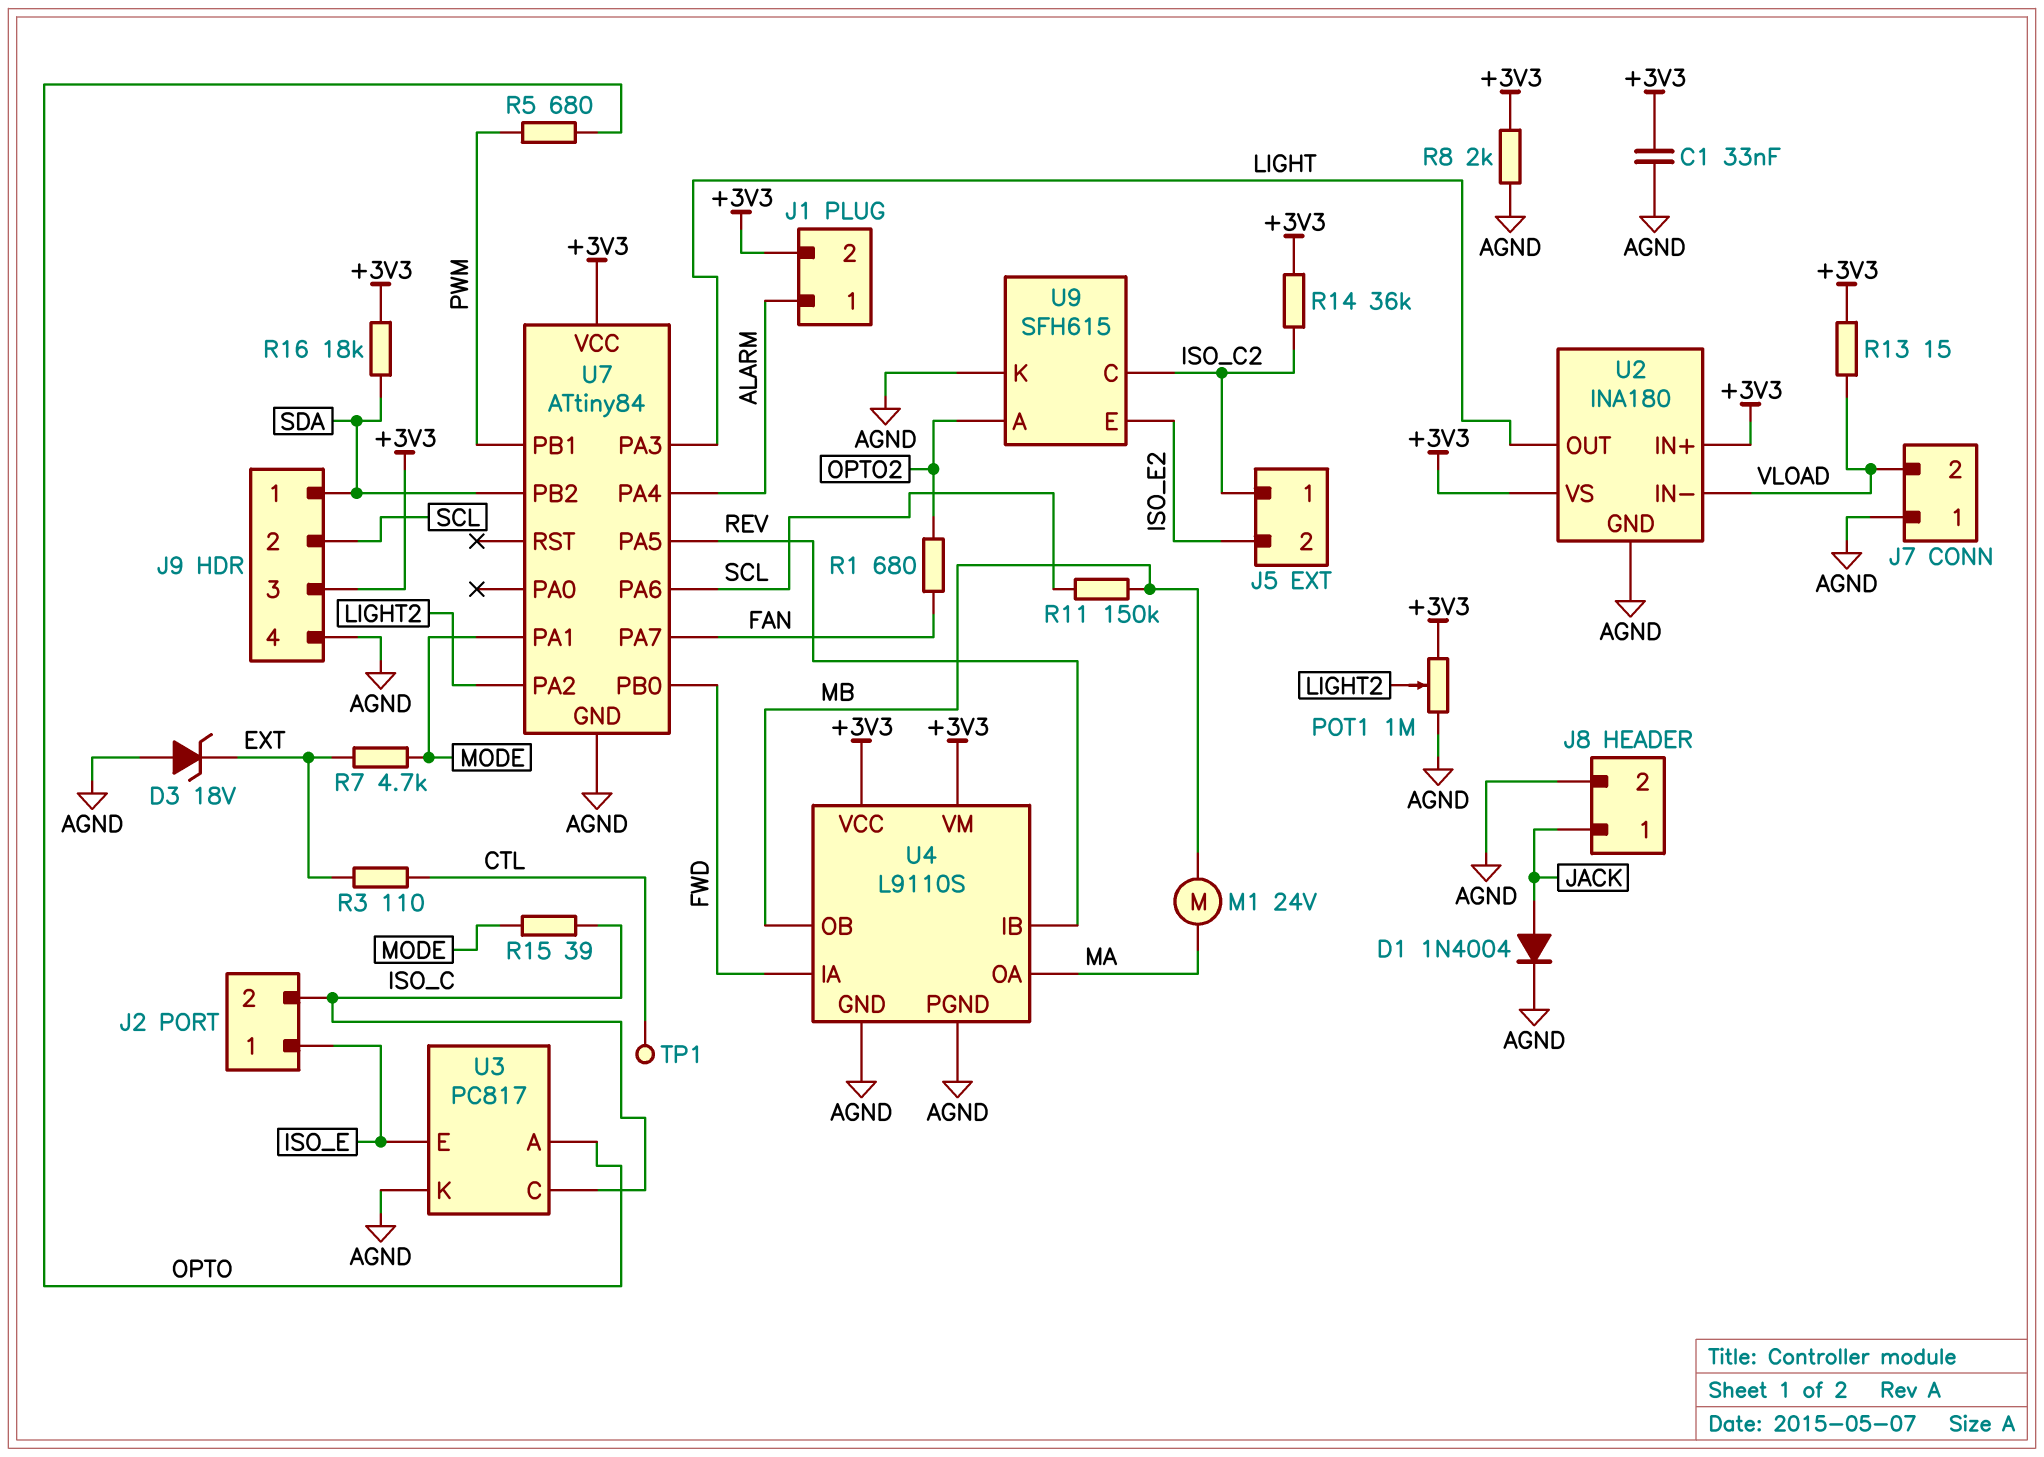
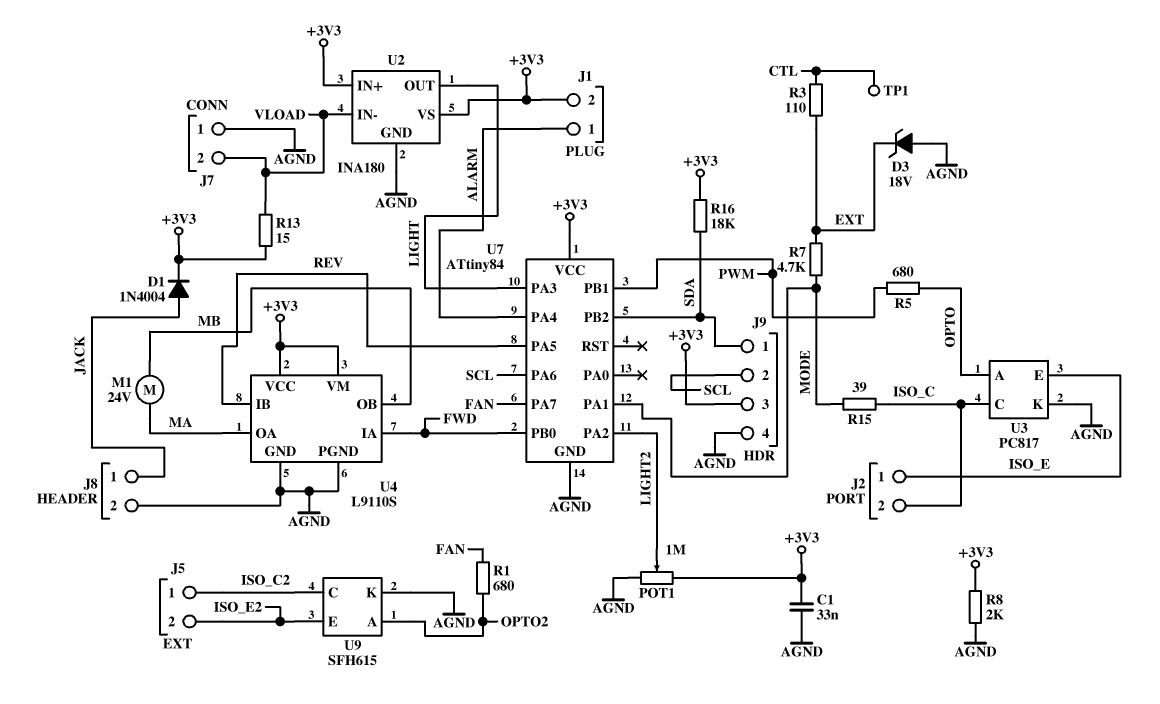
D1: diode 1N4004 (A JACK, K AGND) -> diode 1N4004 (A JACK, K +3V3)
R11: 150k (MB, SCL) -> none
R14: 36k (+3V3, ISO_C2) -> none

